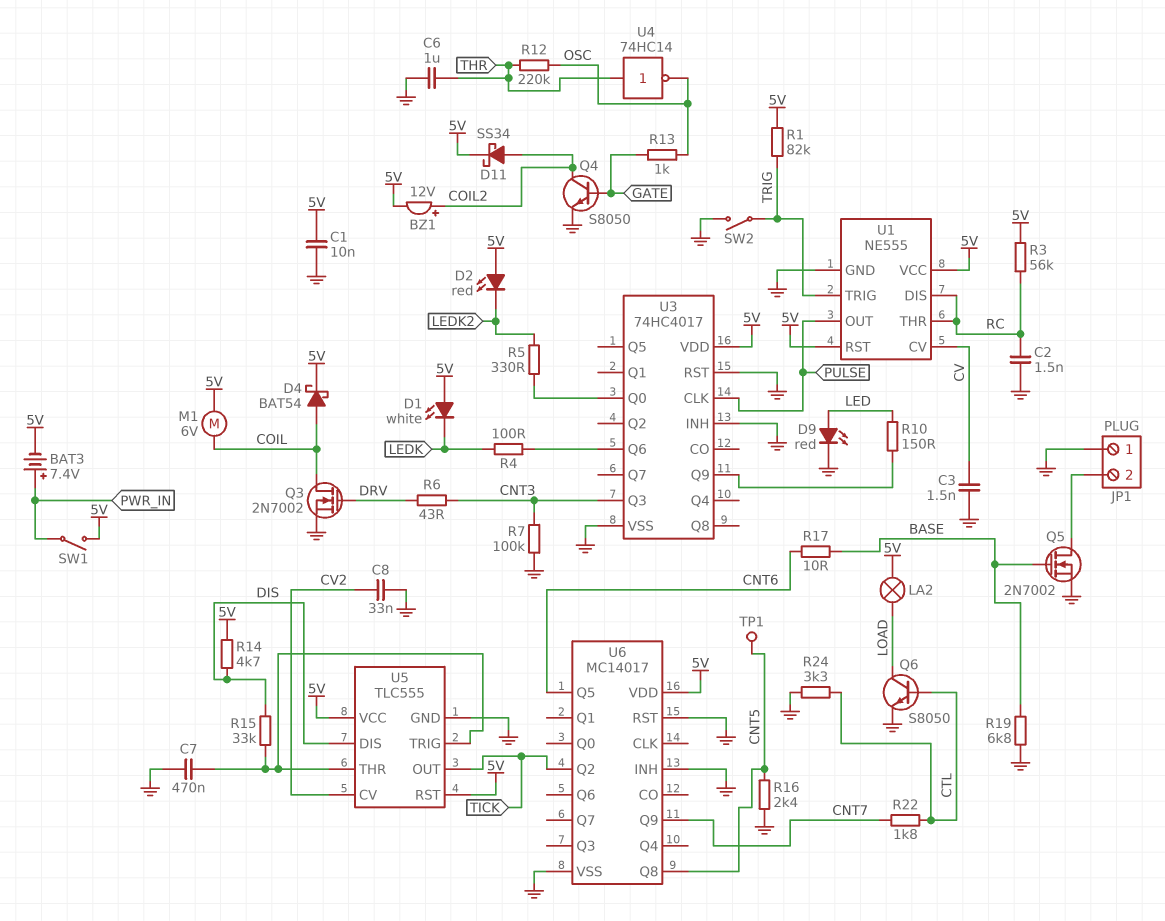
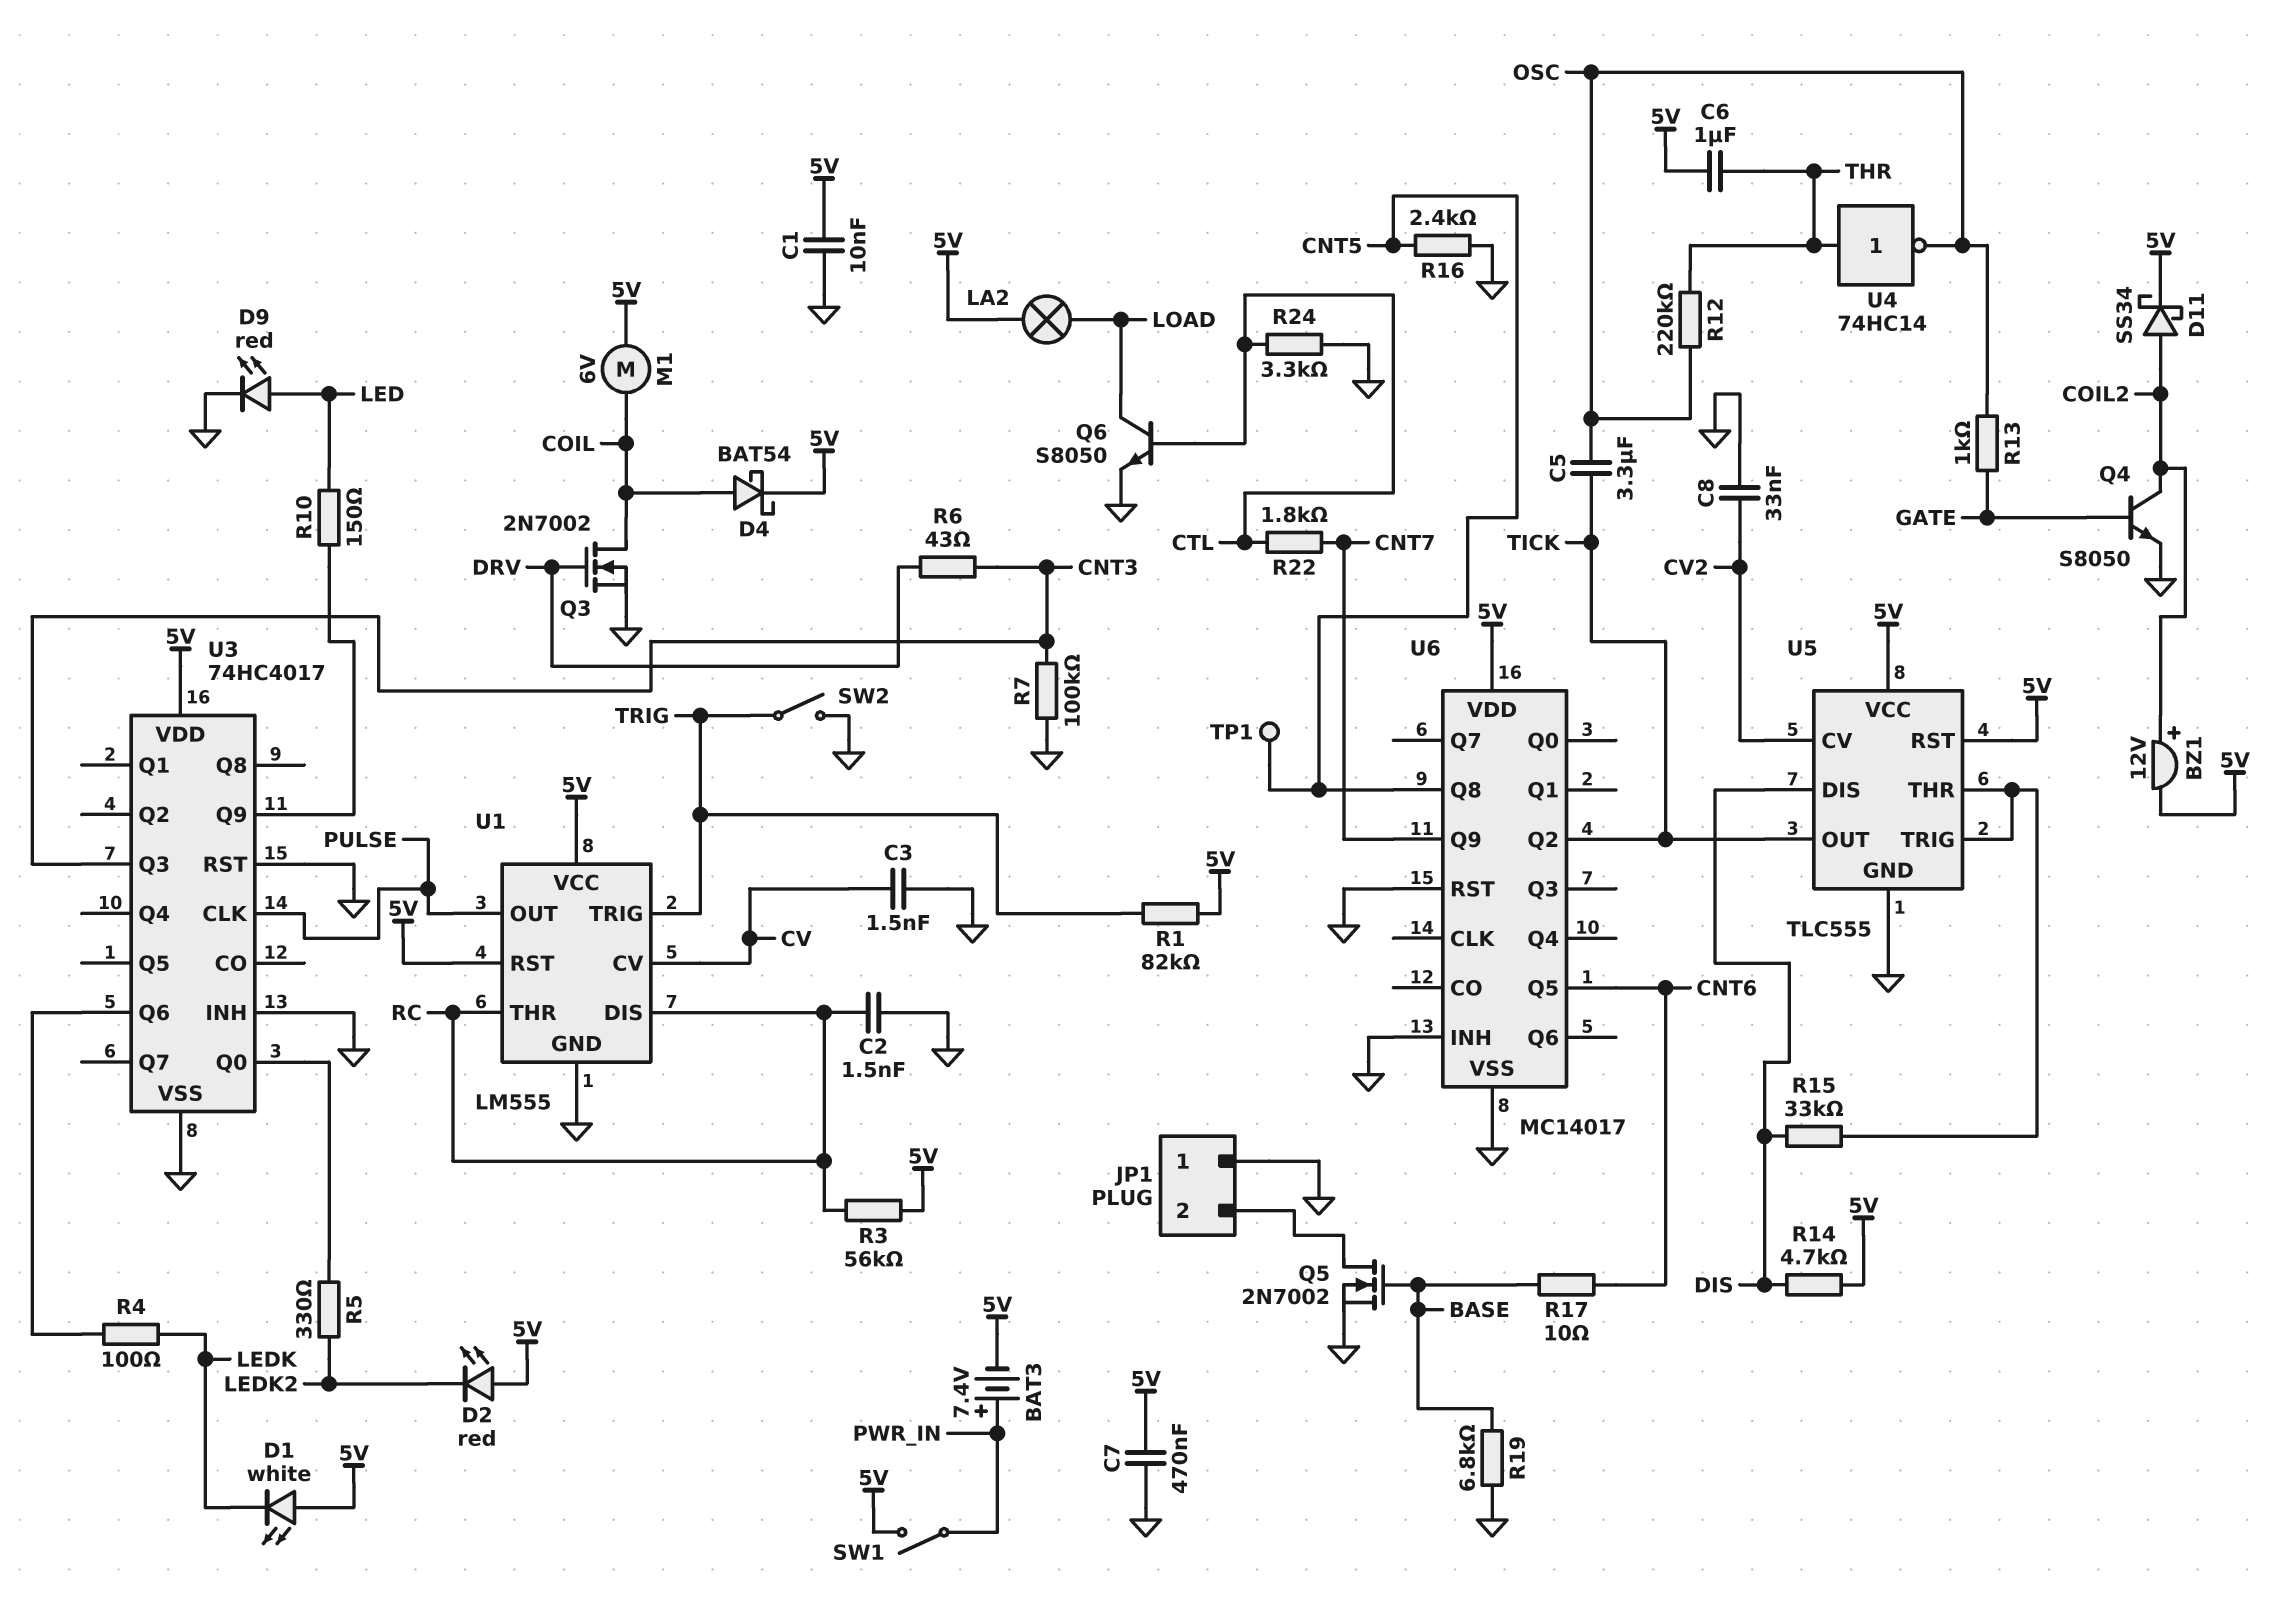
C5: none -> 3.3uF (OSC, TICK)
C6: 1uF (GND, THR) -> 1uF (5V, THR)
C7: 470nF (GND, U5/THR) -> 470nF (5V, GND)
U1: NE555 -> LM555

